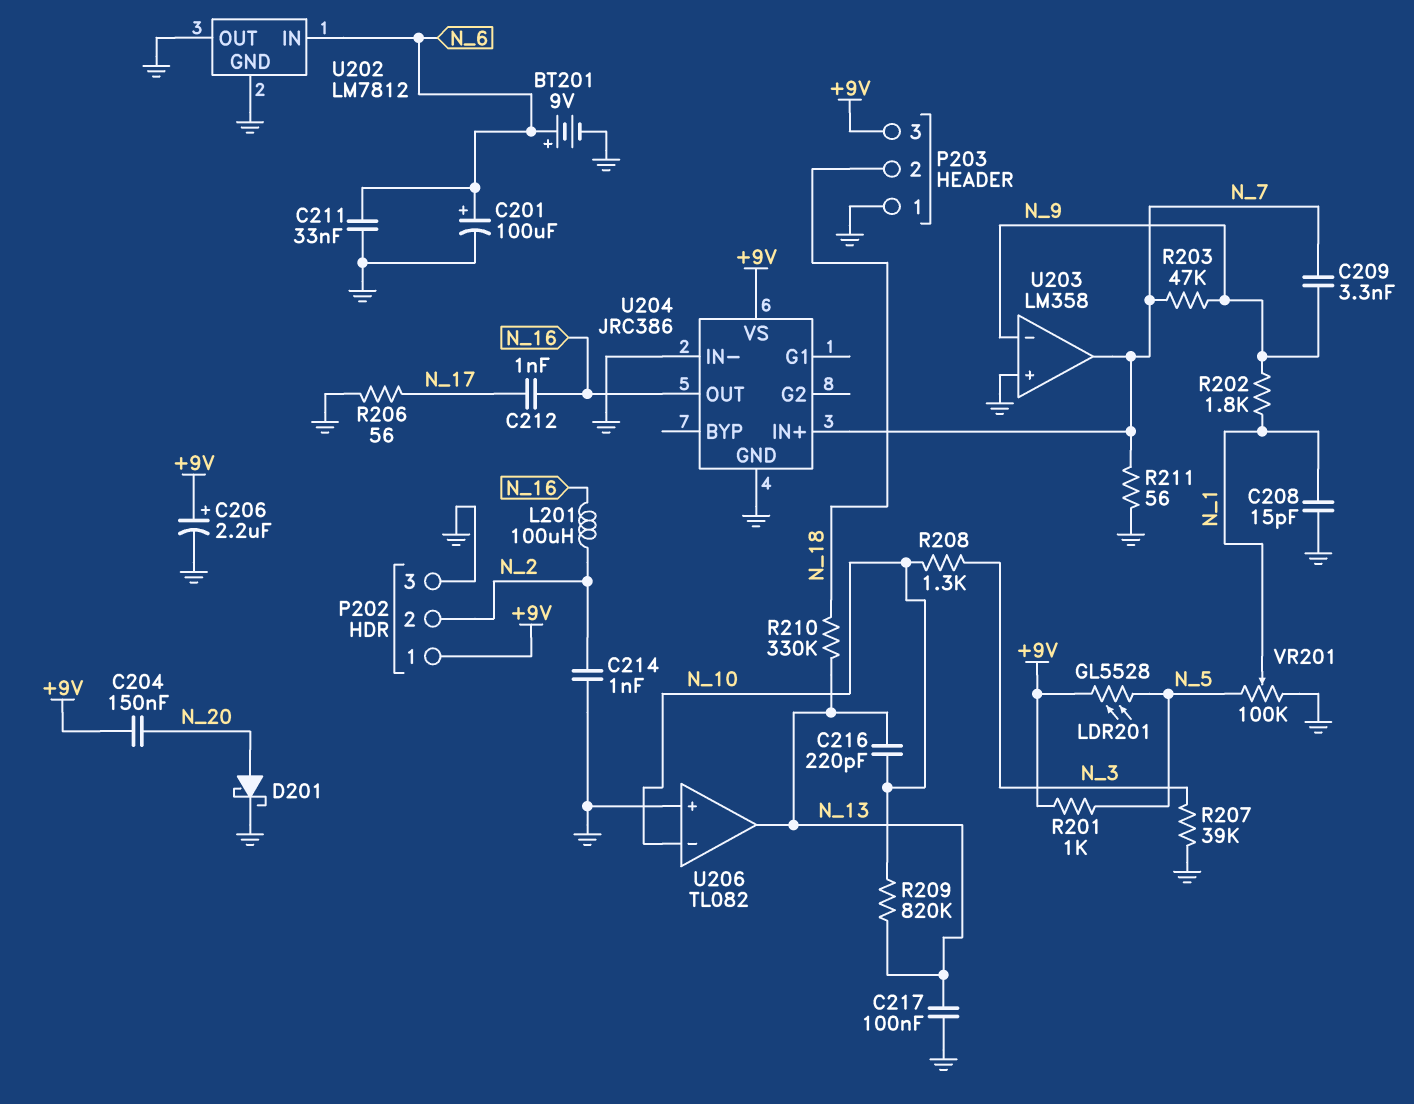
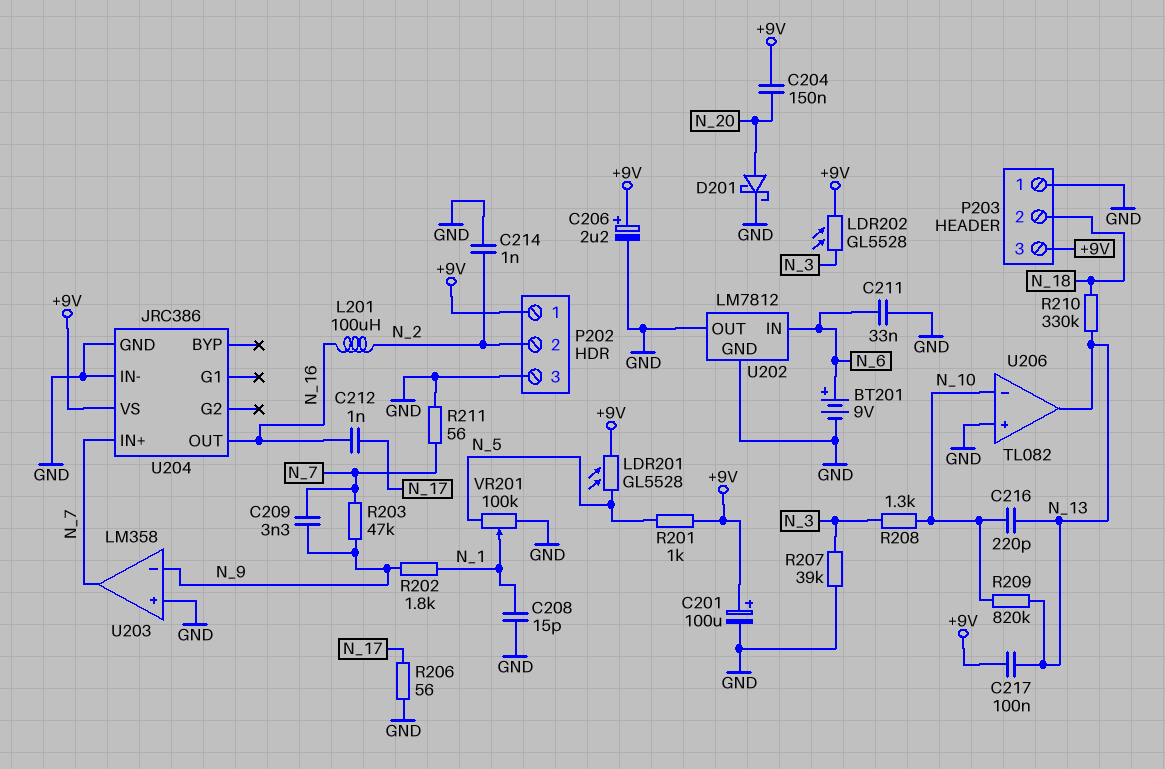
C201: 100uF (plus N_6, minus GND) -> 100uF (plus +9V, minus GND)
C217: 100nF (GND, N_13) -> 100nF (+9V, N_13)
LDR202: none -> GL5528 (+9V, N_3)

